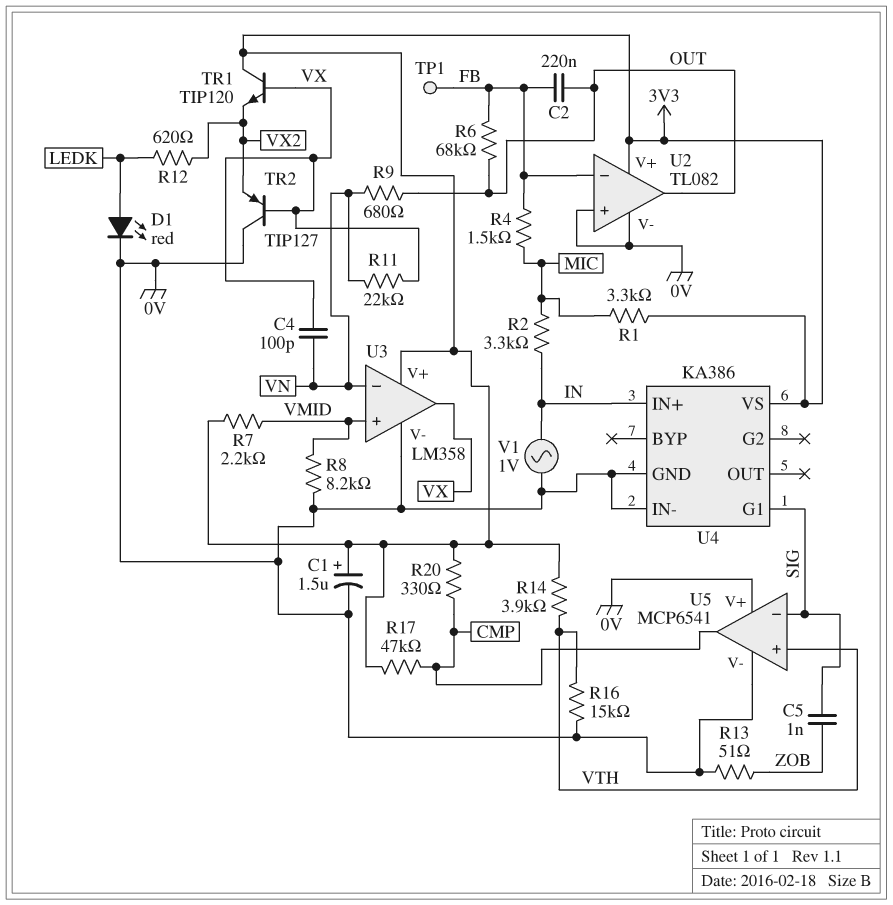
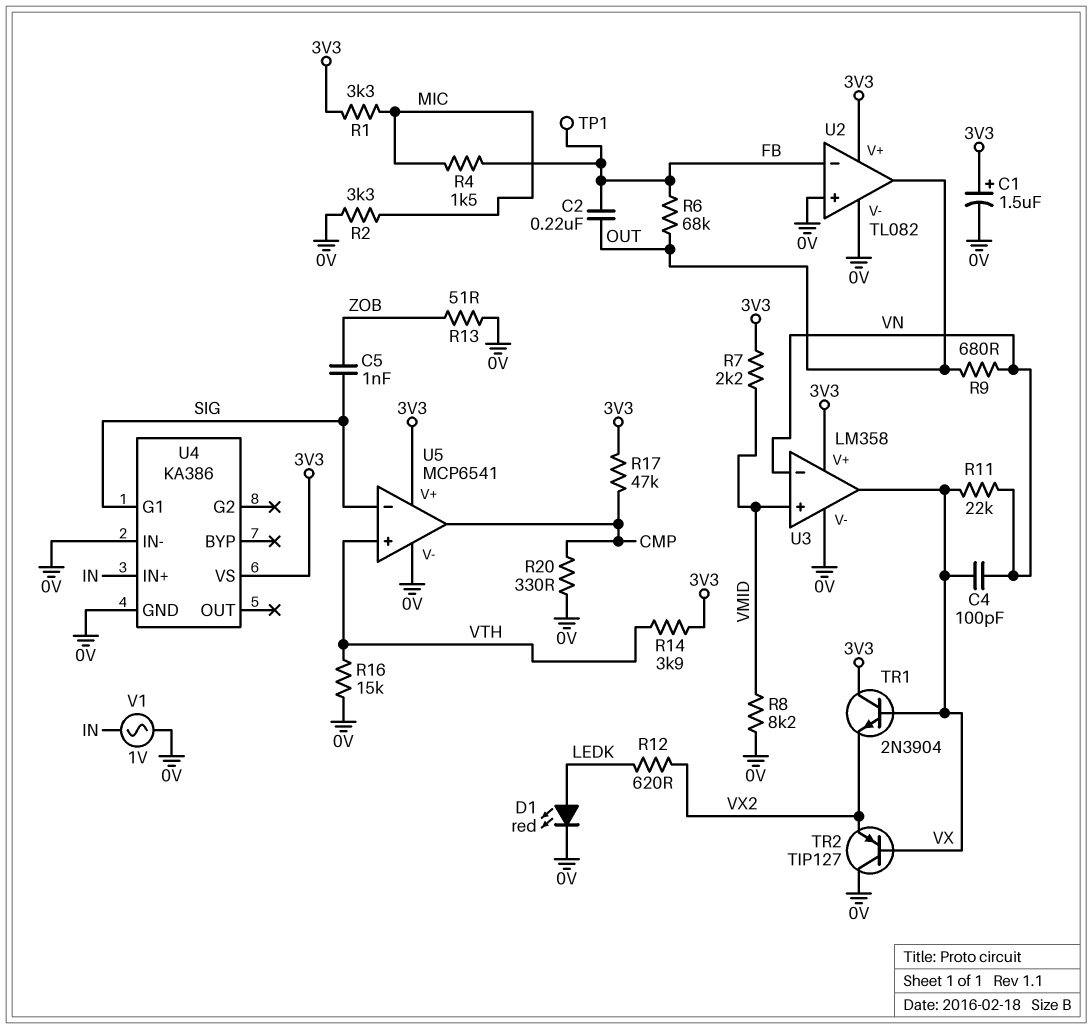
R2: 3.3k (IN, MIC) -> 3.3k (0V, MIC)
R20: 330 (3V3, CMP) -> 330 (0V, CMP)
TR1: NPN TIP120 (B VX, C 3V3, E VX2) -> NPN 2N3904 (B VX, C 3V3, E VX2)
U5 pin V+: 0V -> 3V3

